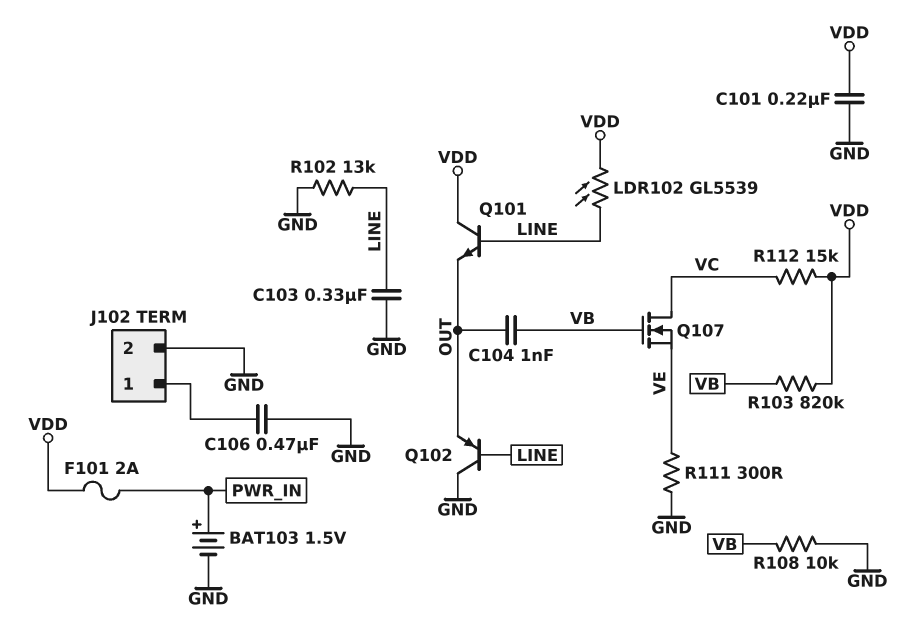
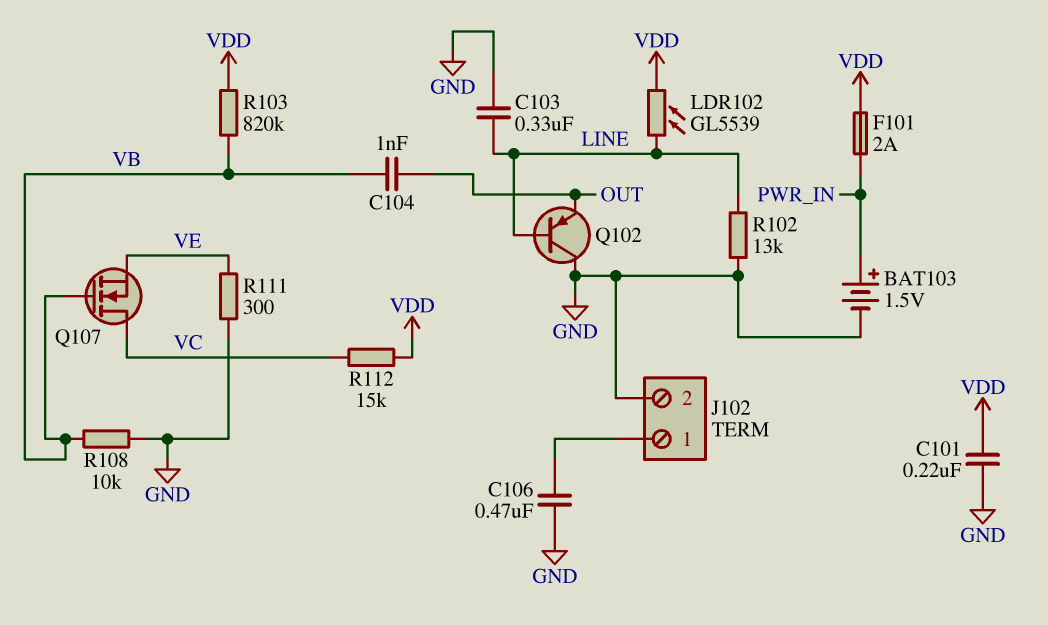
Q101: NPN (B LINE, C VDD, E OUT) -> none

